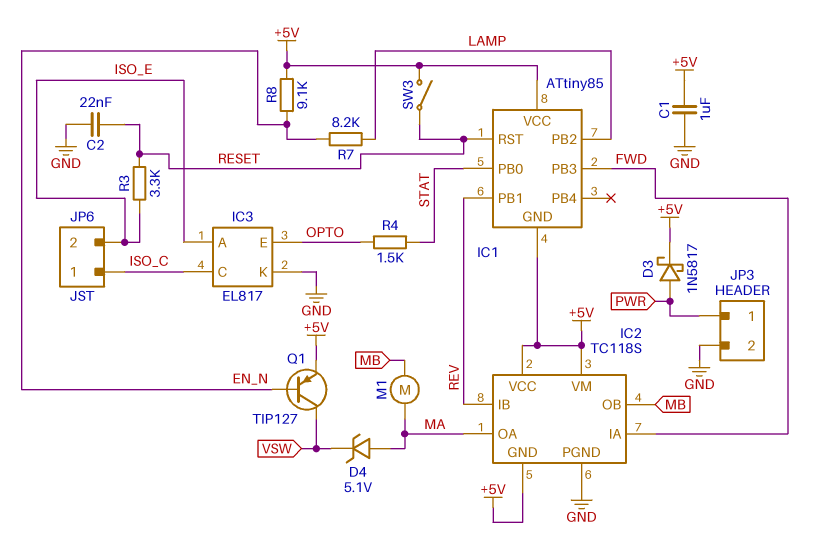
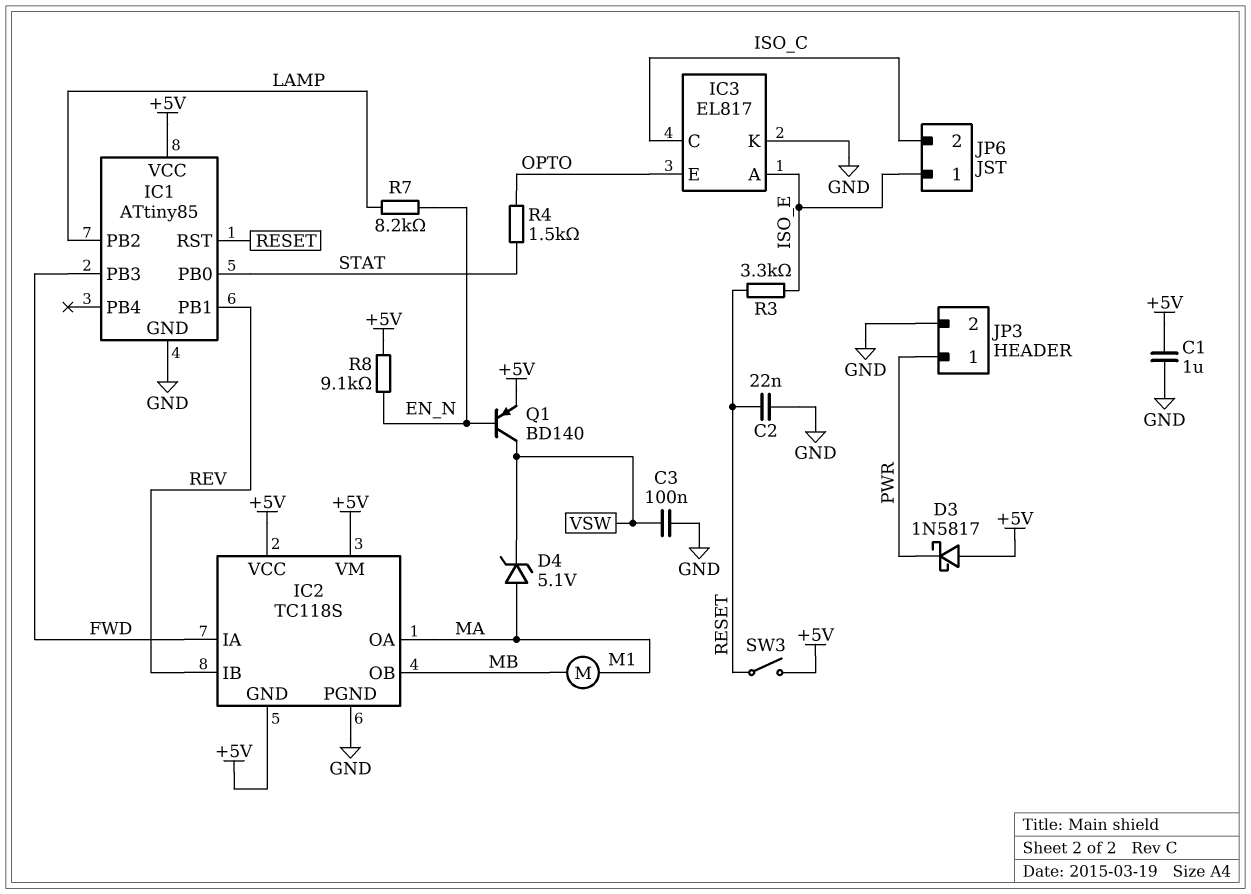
C3: none -> 100nF (GND, VSW)
D3: schottky 1N5817 (A PWR, K +5V) -> schottky 1N5817 (A +5V, K PWR)
IC1 pin GND: +5V -> GND
JP6 pin 1: ISO_C -> ISO_E
JP6 pin 2: ISO_E -> ISO_C
Q1: PNP TIP127 (B EN_N, C VSW, E +5V) -> PNP BD140 (B EN_N, C VSW, E +5V)

